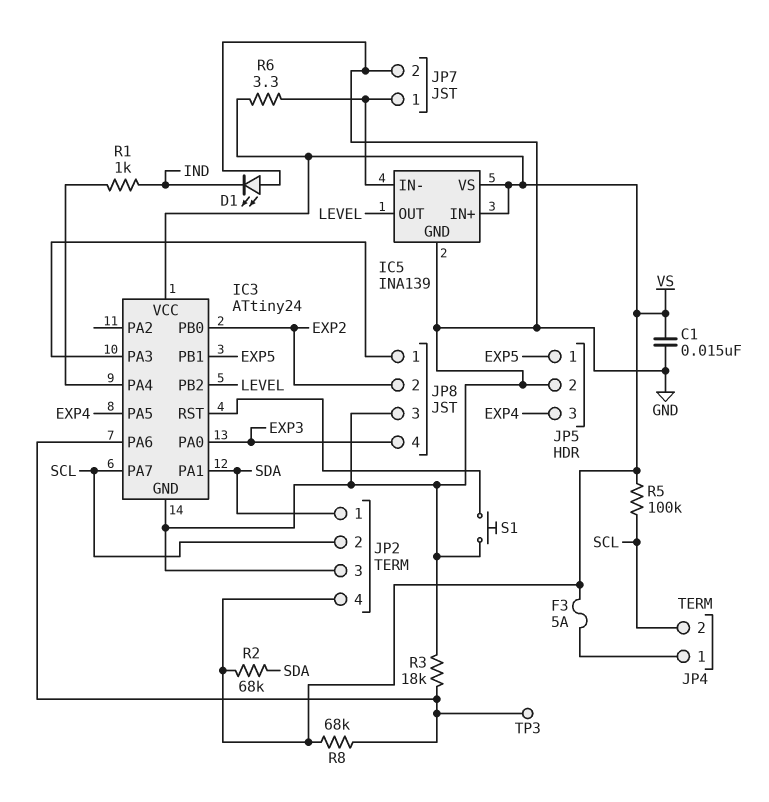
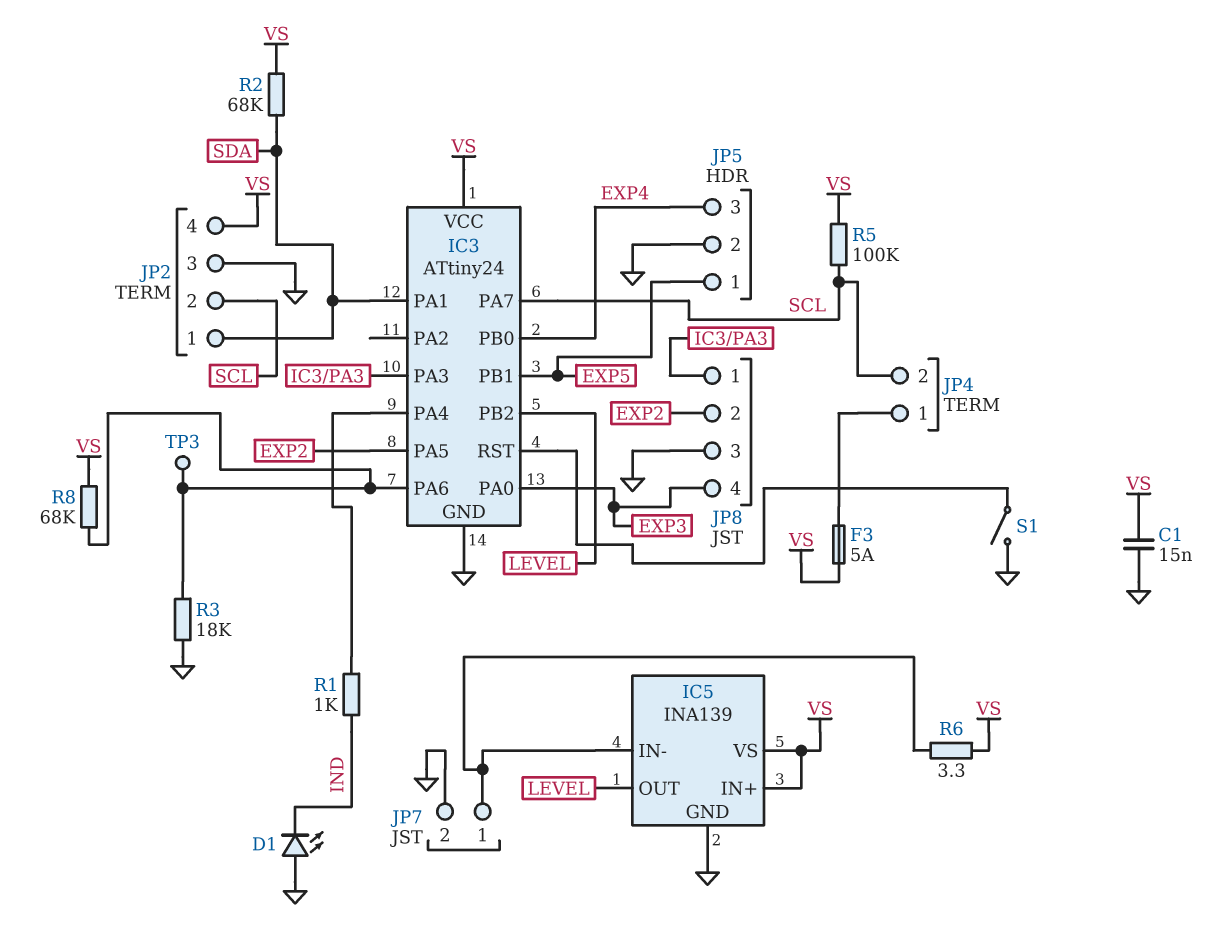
IC3 pin PA5: EXP4 -> EXP2
IC3 pin PB0: EXP2 -> EXP4
S1: button (GND, IC3/RST) -> switch (GND, IC3/RST)

